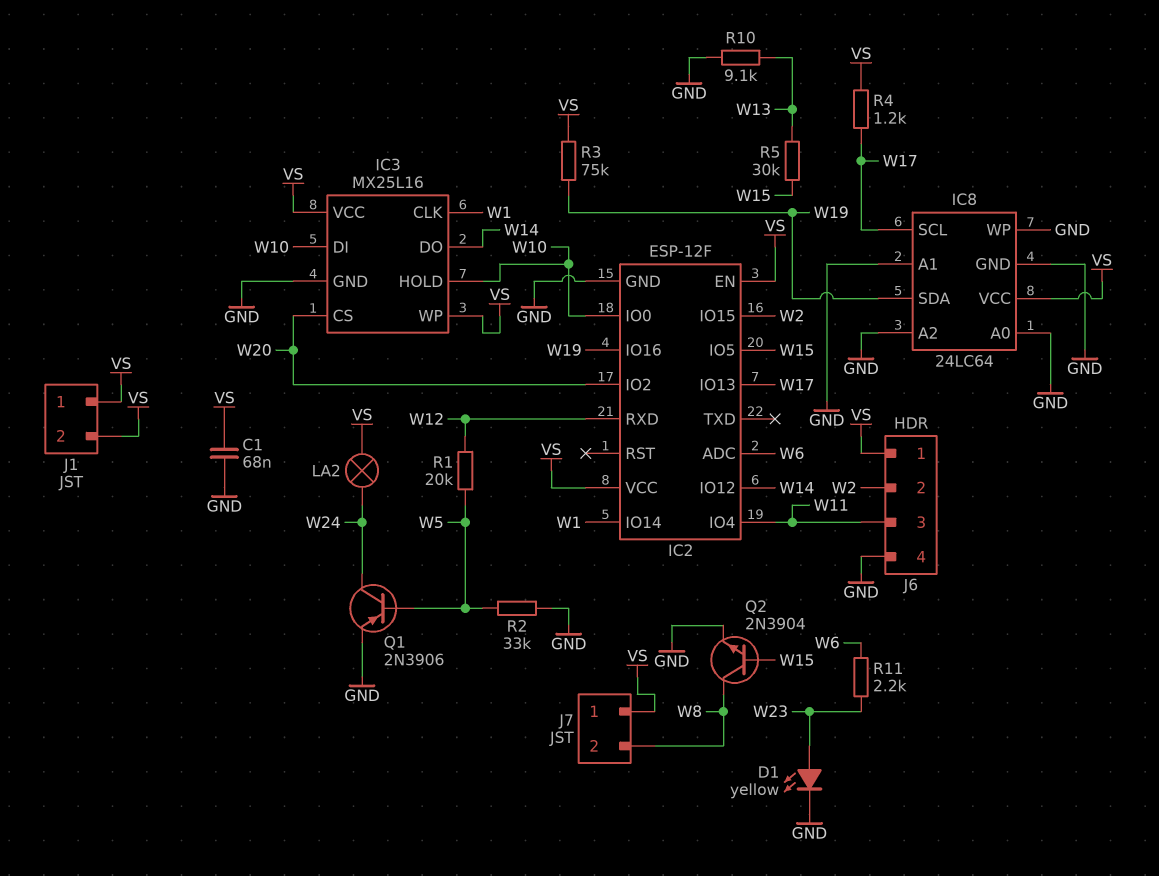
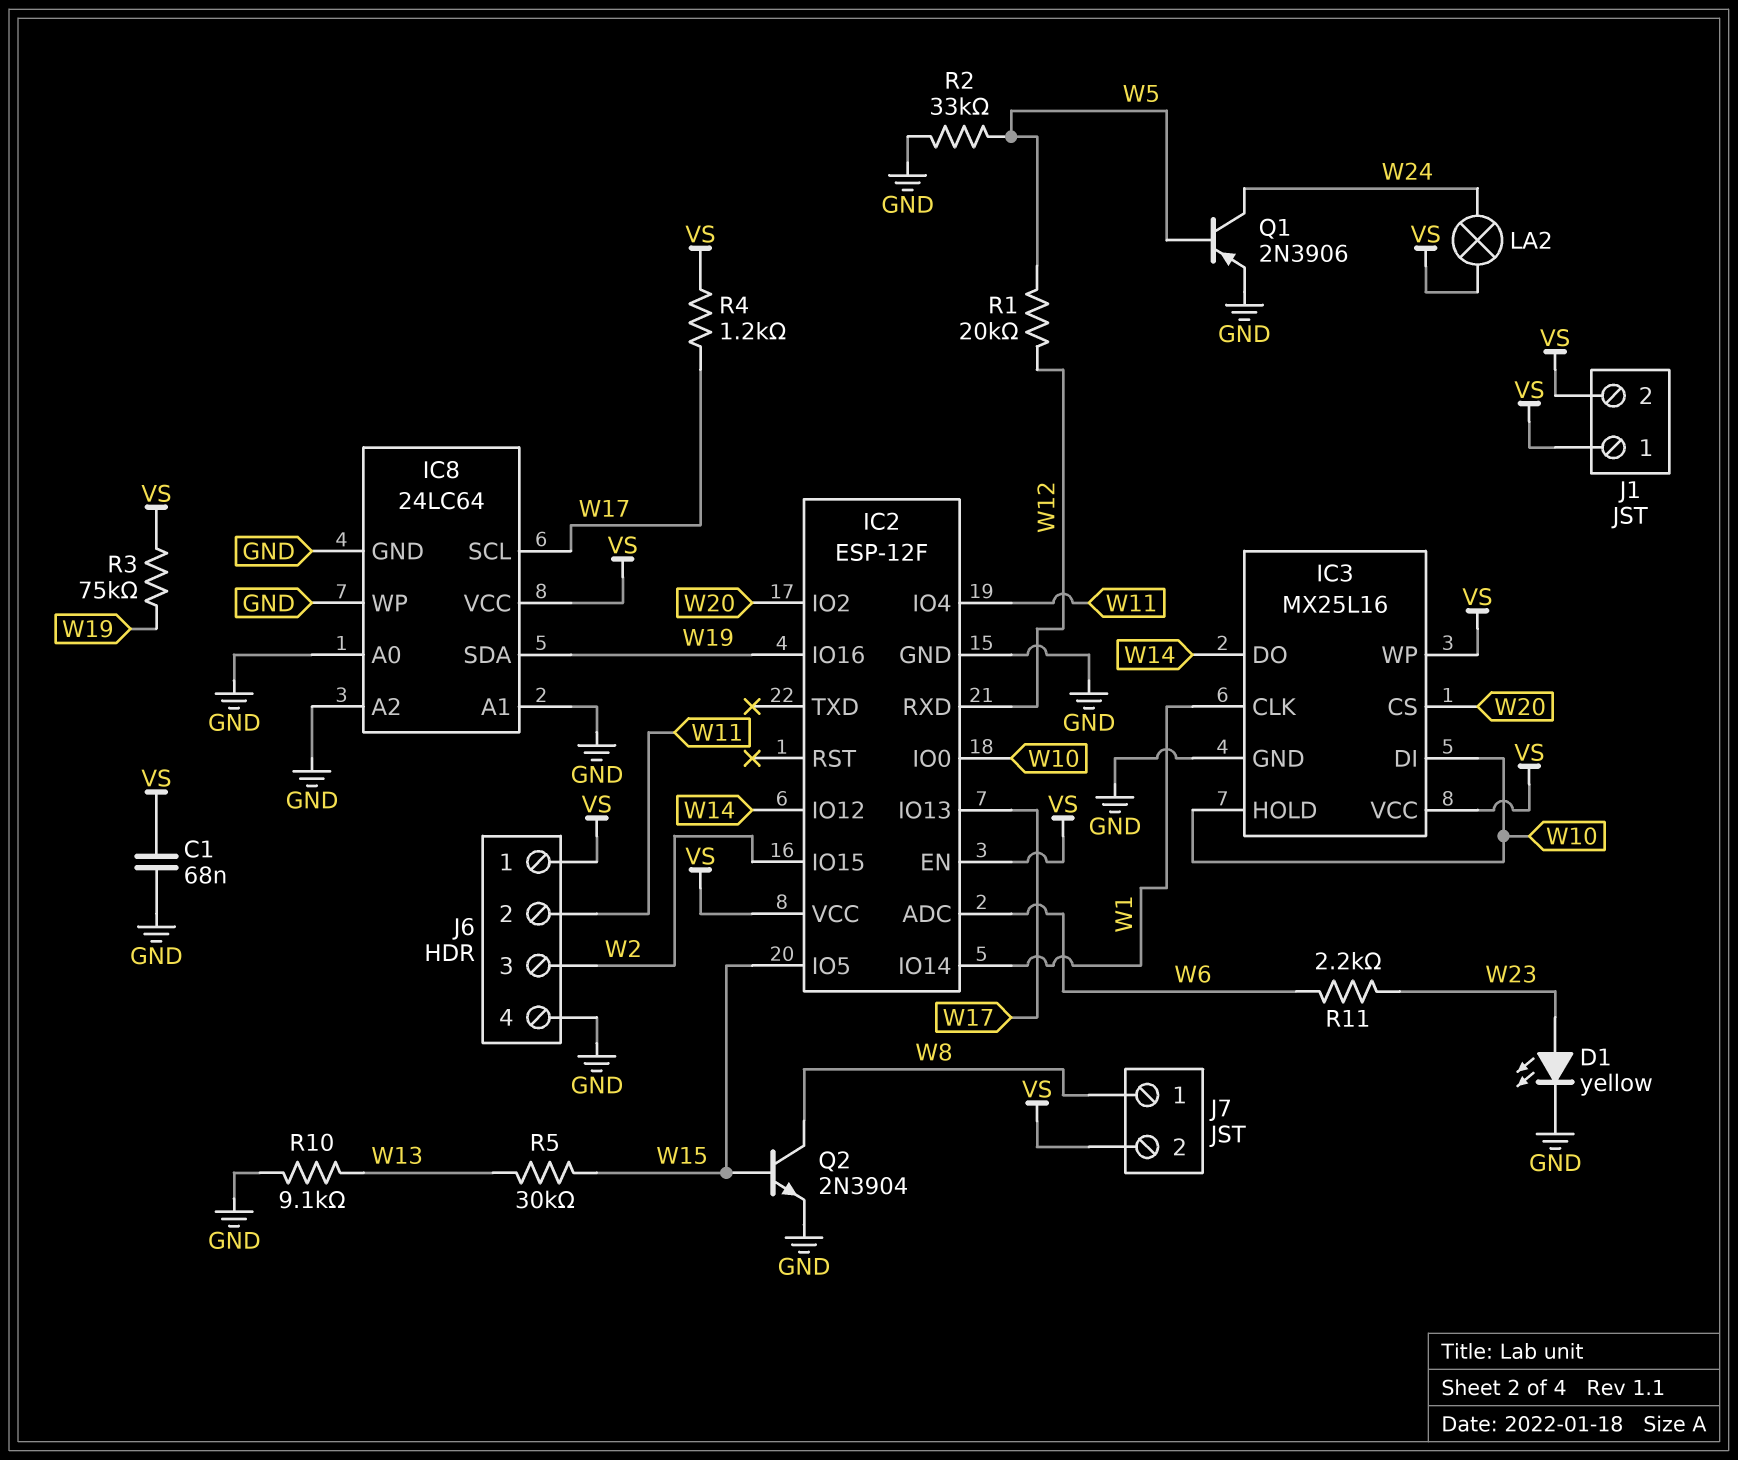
J6 pin 2: W2 -> W11
J6 pin 3: W11 -> W2
J7 pin 1: VS -> W8
J7 pin 2: W8 -> VS

